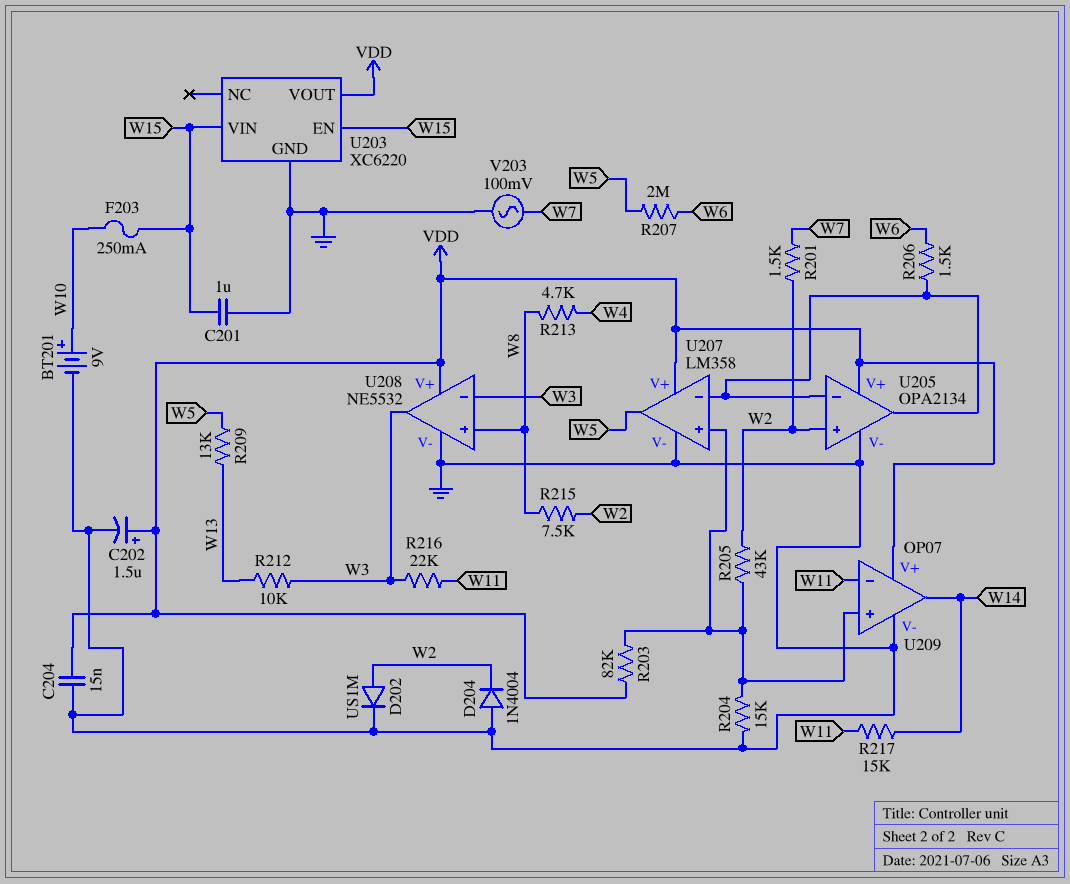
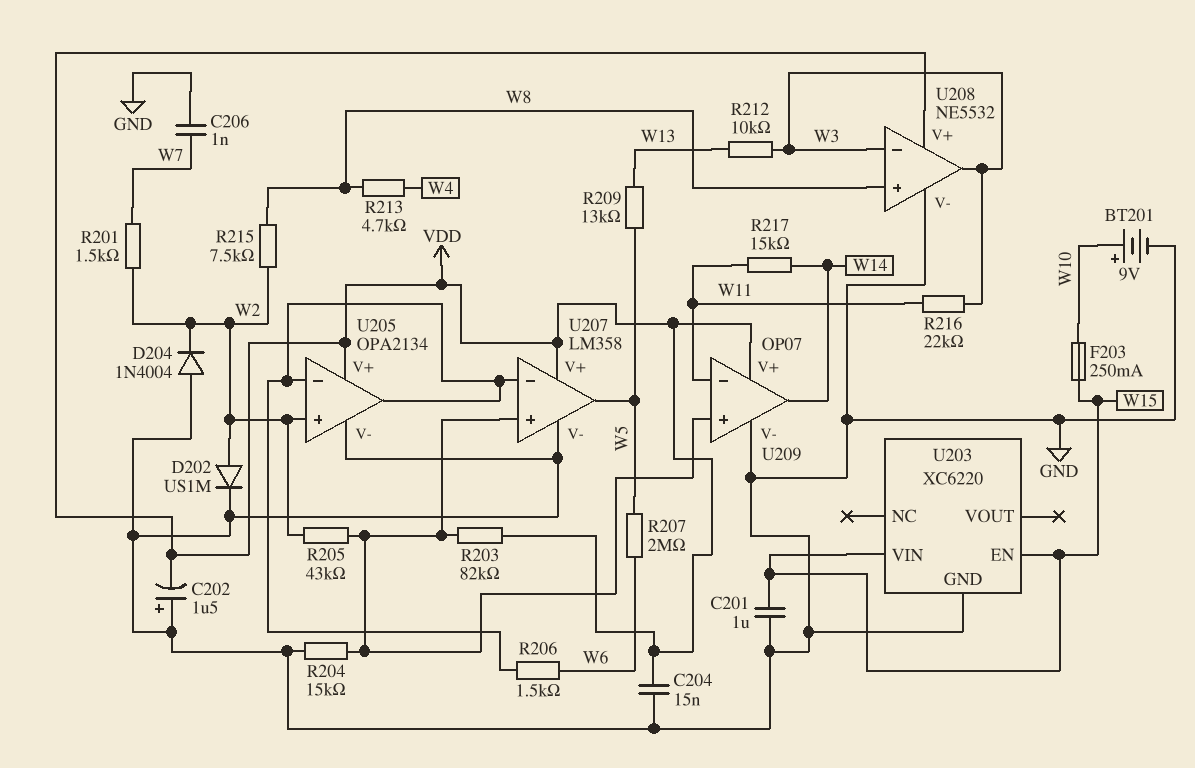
C202: 1.5uF (plus VDD, minus GND) -> 1.5uF (plus GND, minus VDD)
C206: none -> 1nF (GND, W7)
U203 pin VOUT: VDD -> none
V203: AC 100mV (GND, W7) -> none

